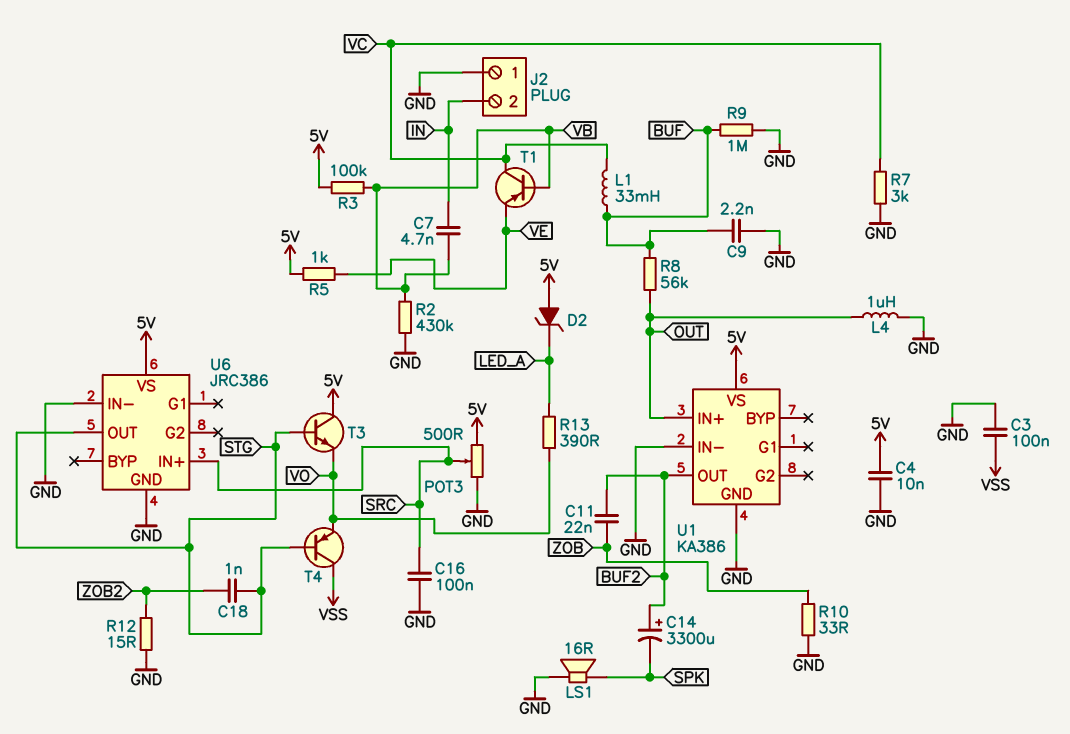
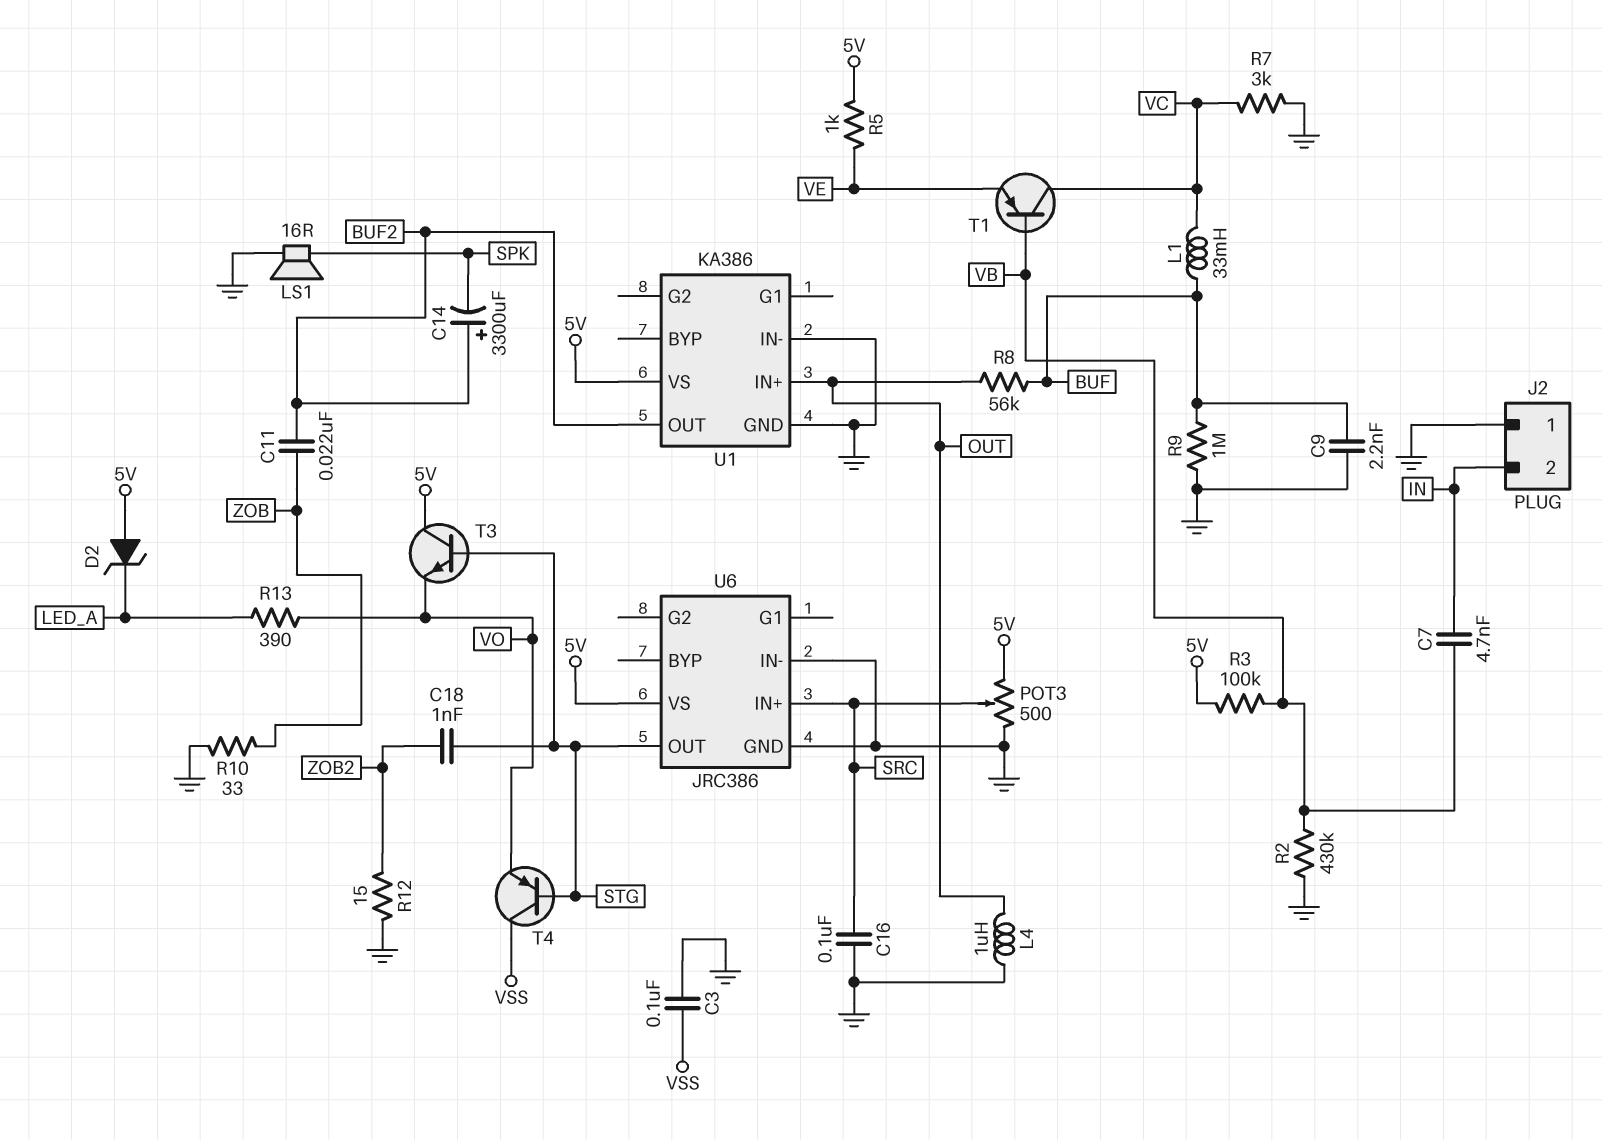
C4: 10nF (5V, GND) -> none

